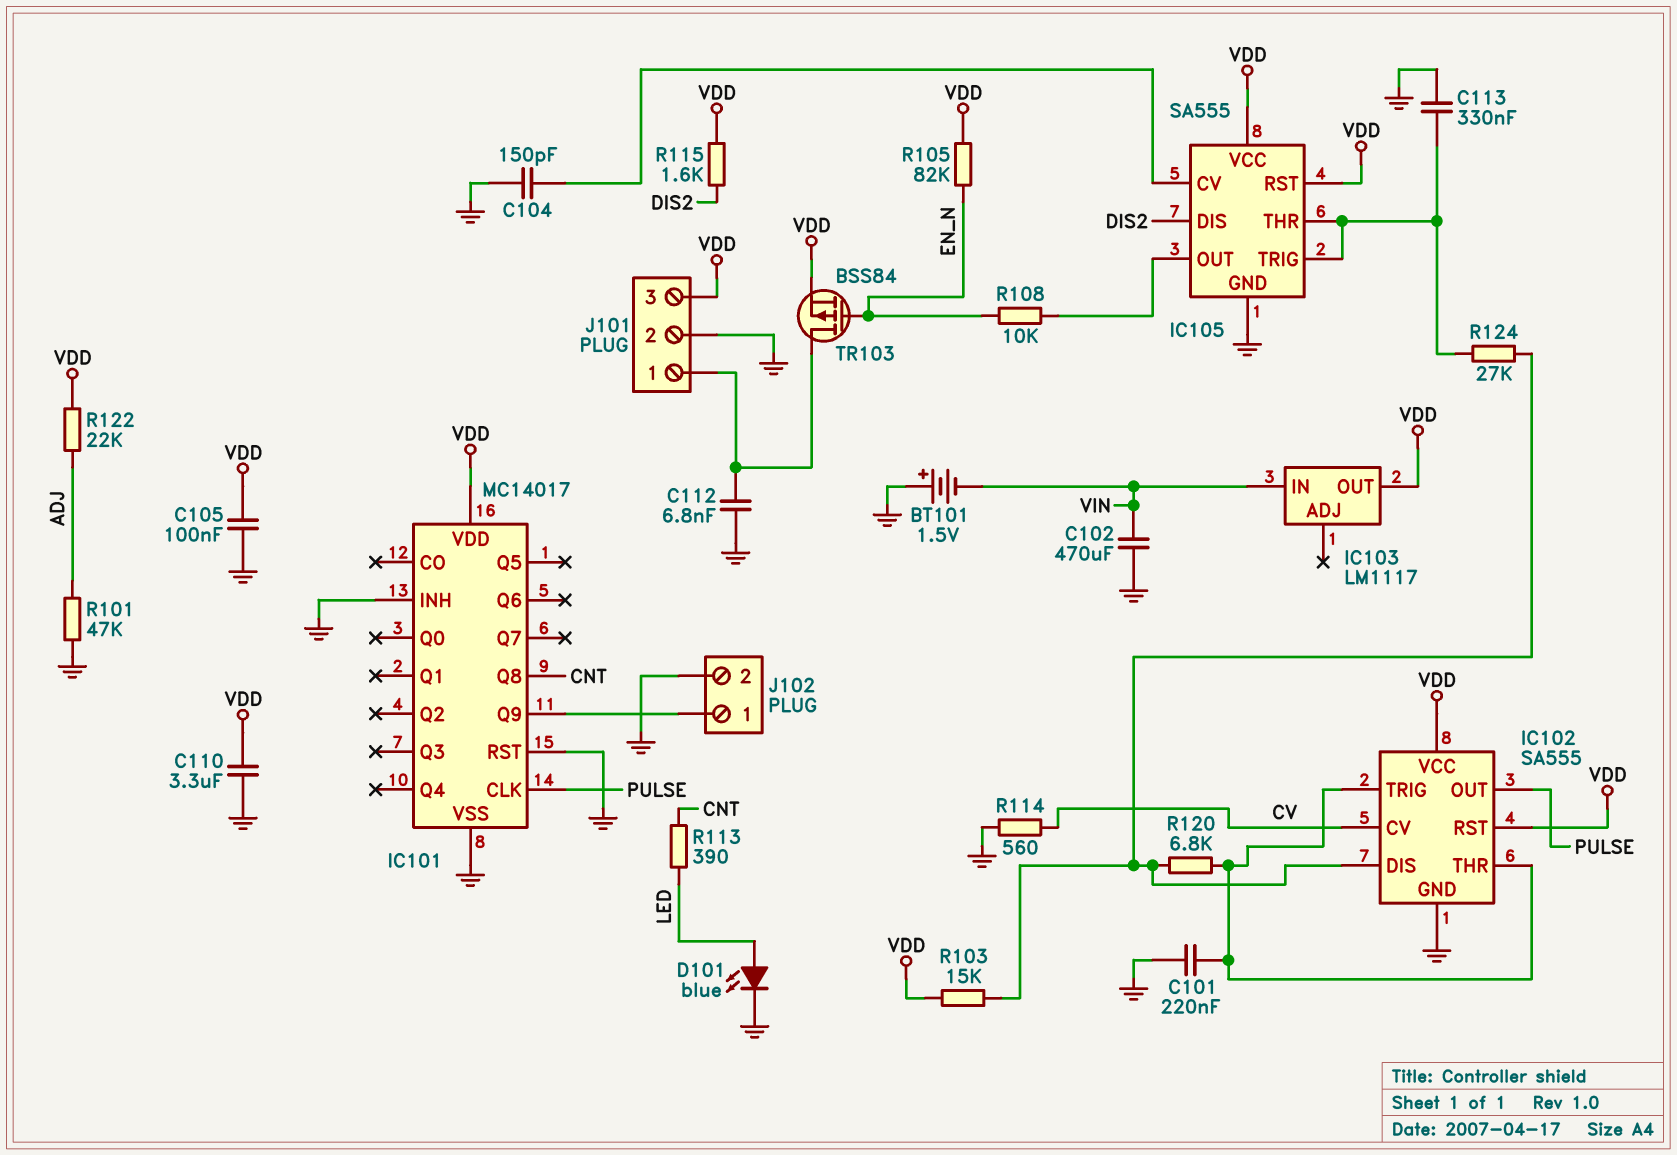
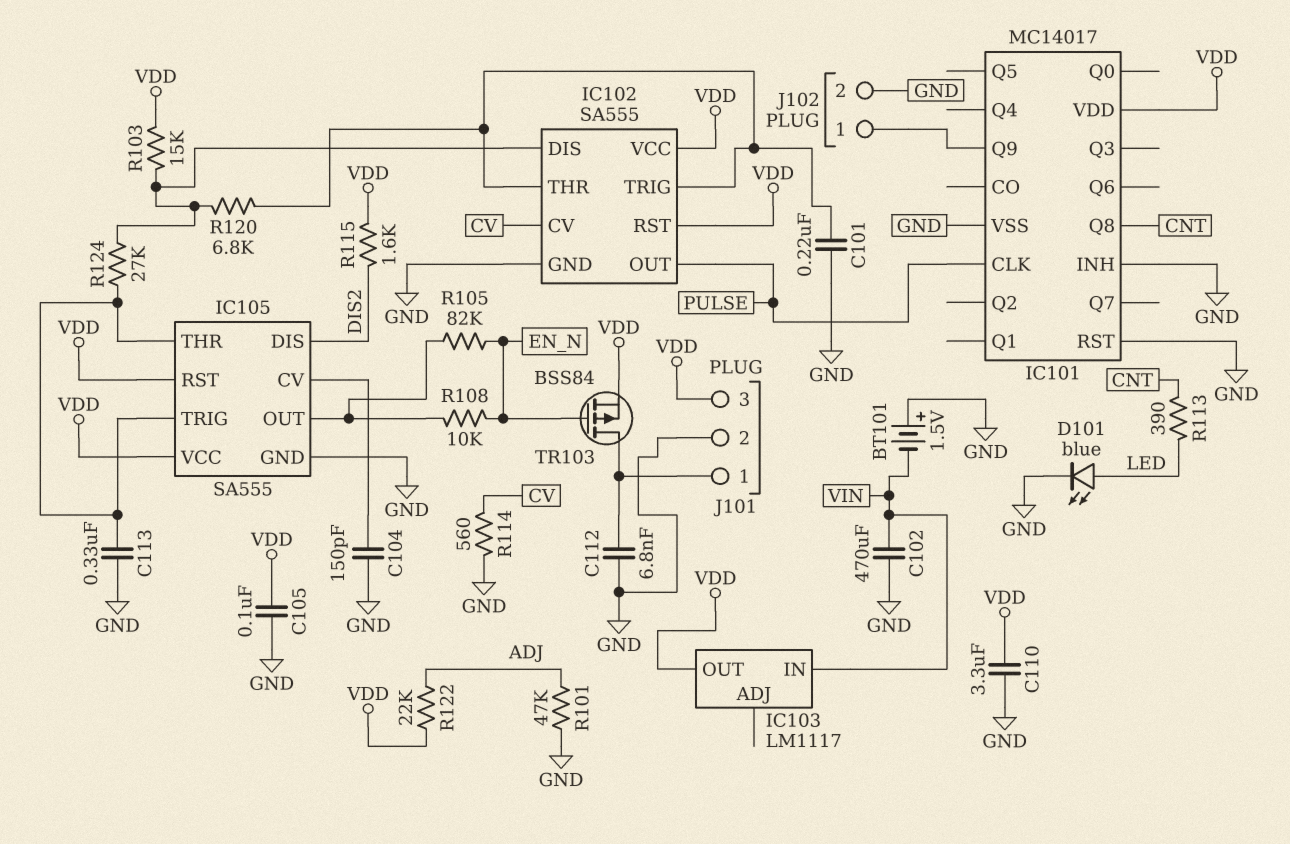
R105: 82k (EN_N, VDD) -> 82k (EN_N, IC105/OUT)

